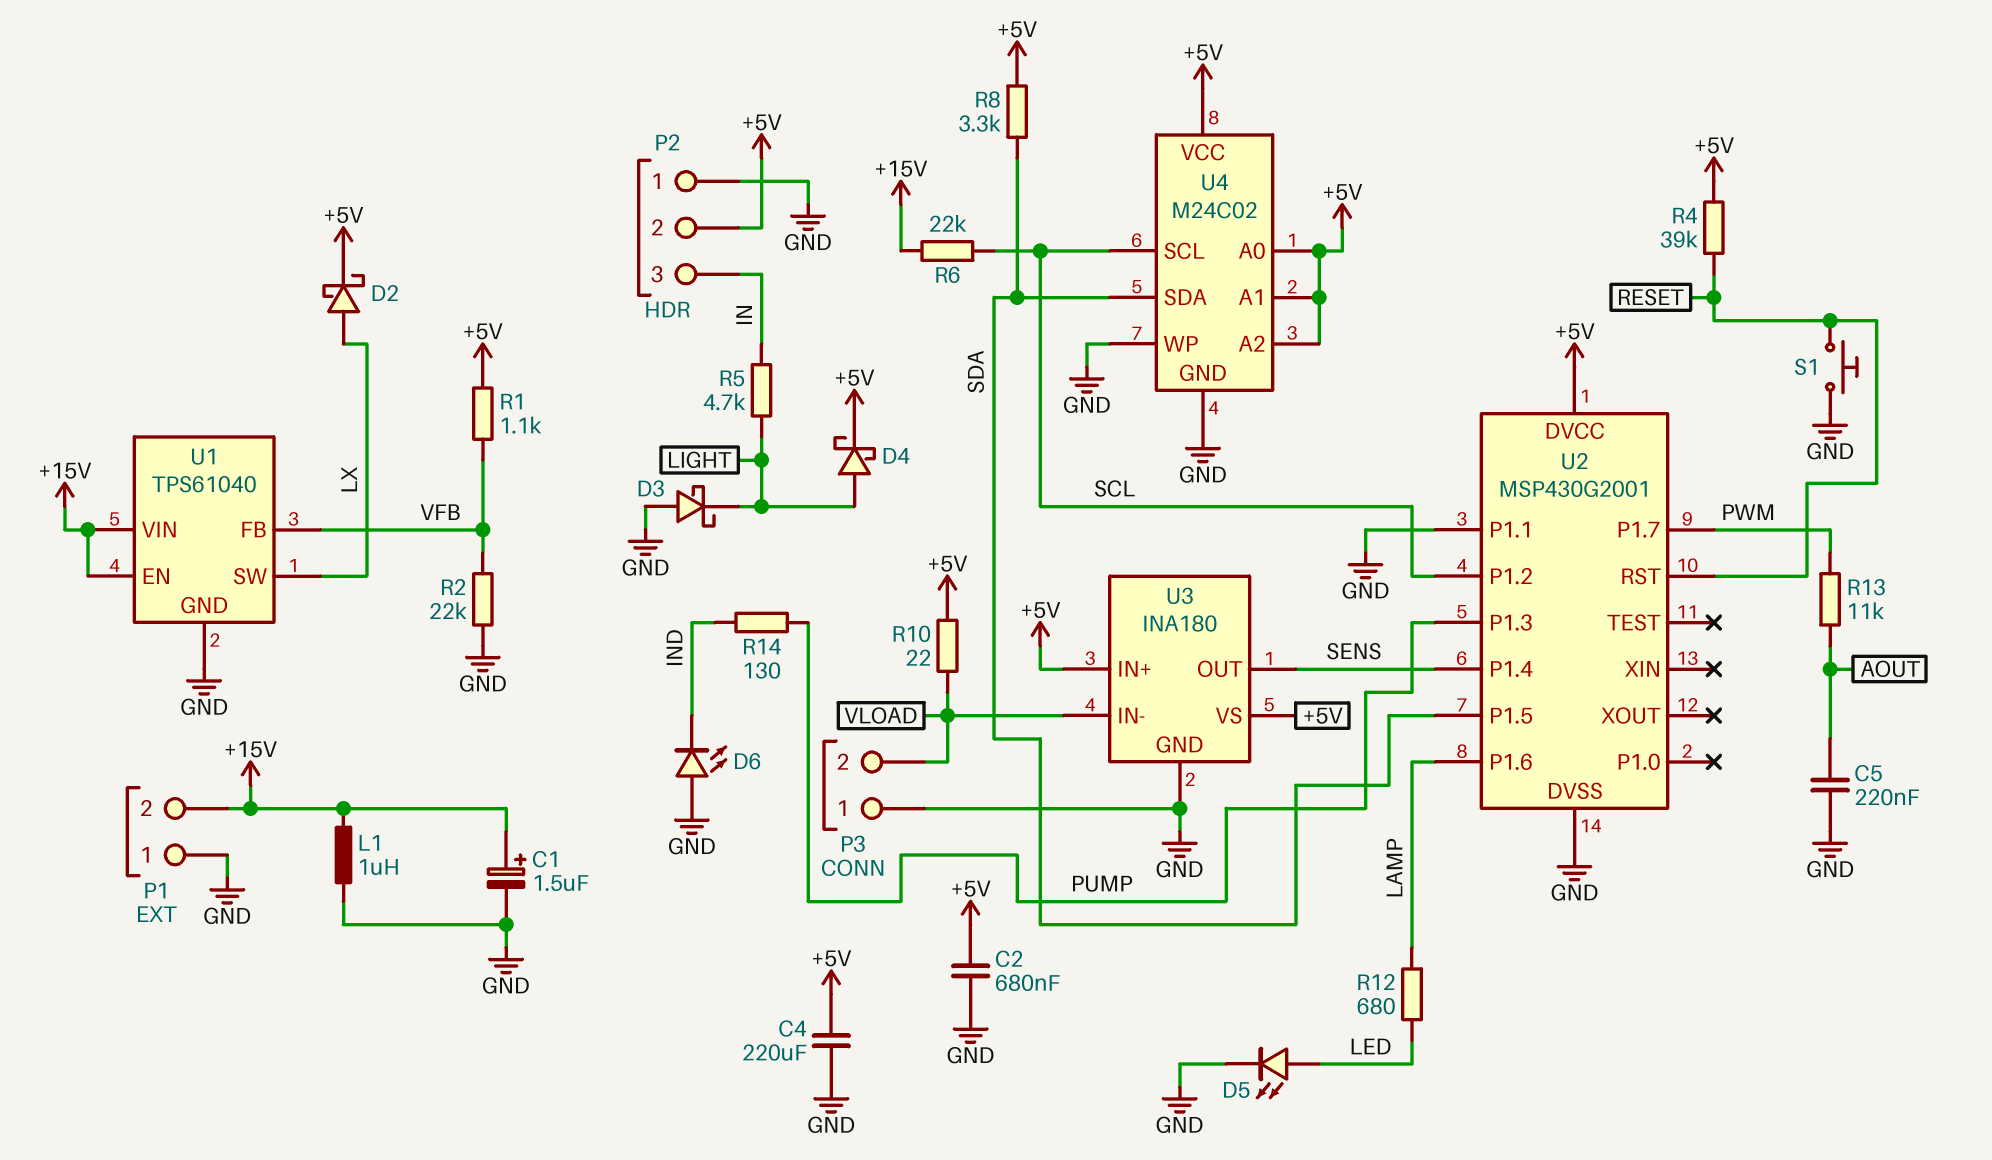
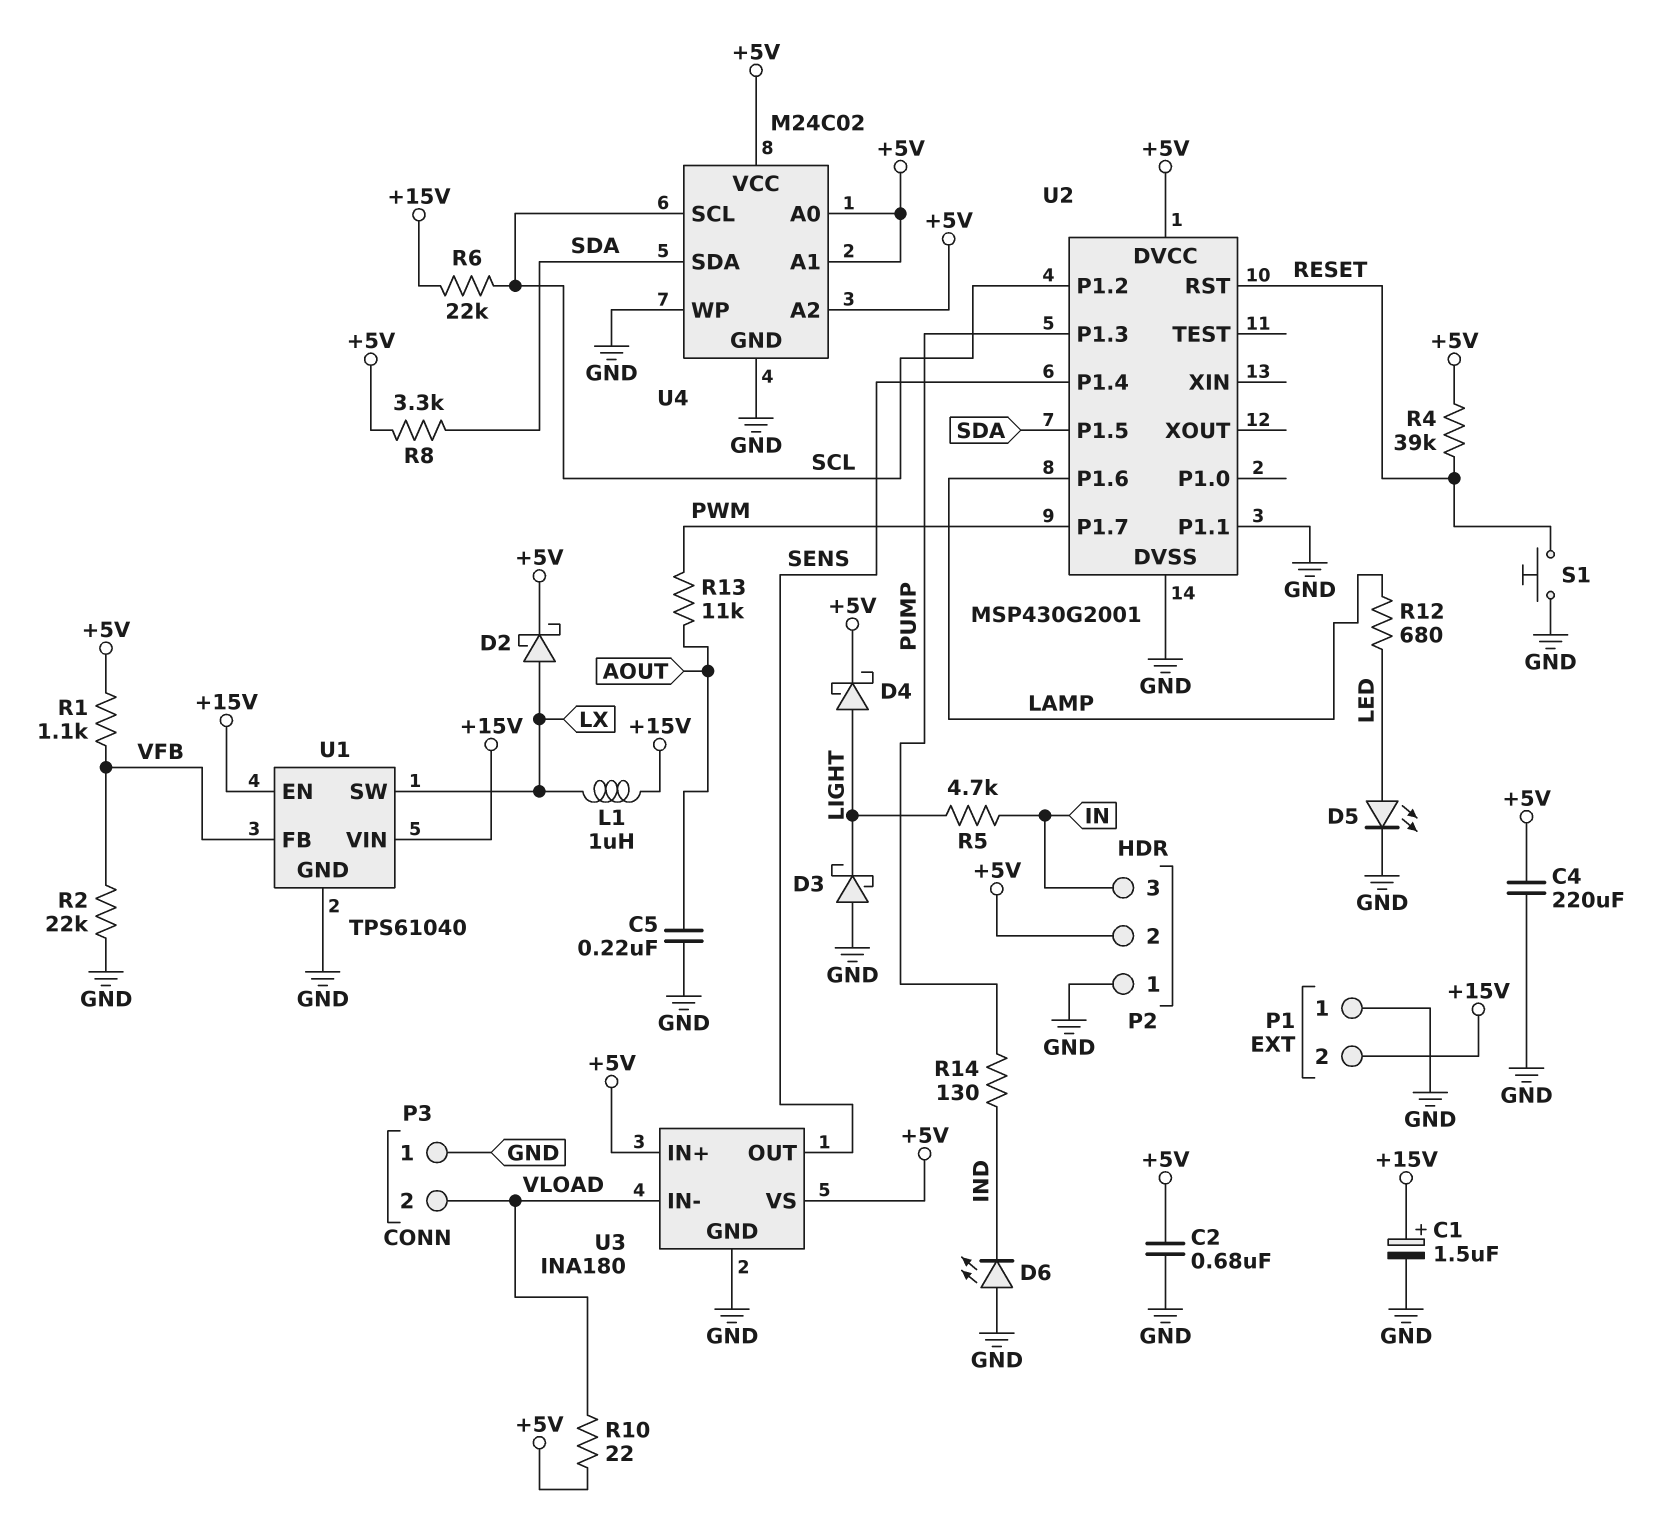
L1: 1uH (+15V, GND) -> 1uH (+15V, LX)

